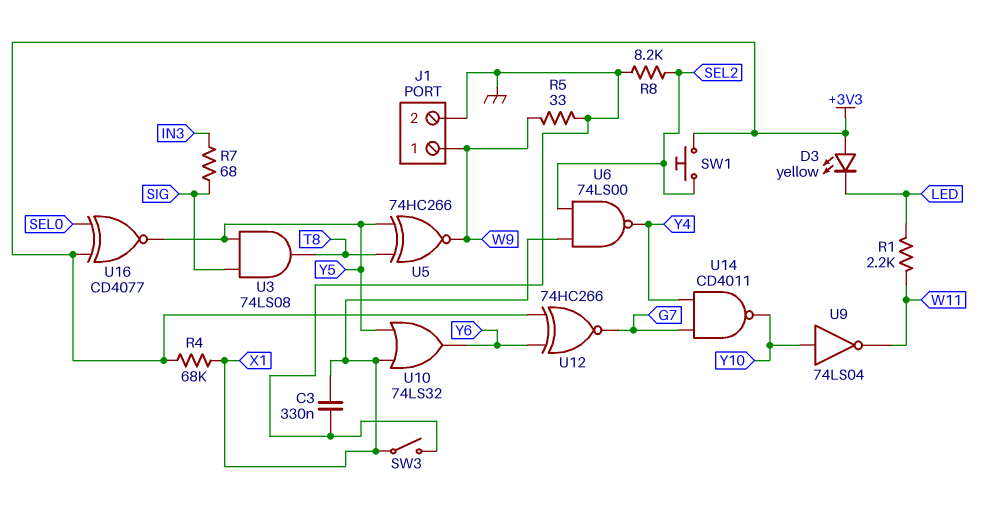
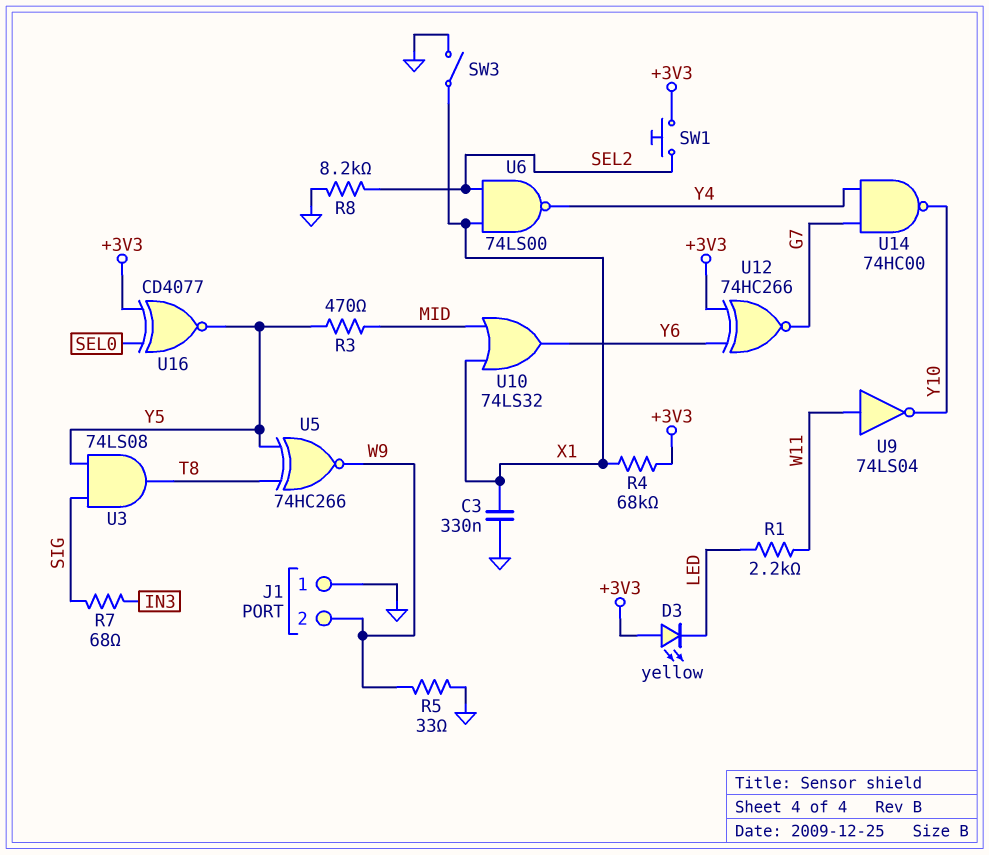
J1 pin 1: W9 -> GND
J1 pin 2: GND -> W9
R3: none -> 470 (MID, Y5)
U9: NOT 74LS04 (in Y10, out W11) -> NOT 74LS04 (in W11, out Y10)
U10: OR 74LS32 (in X1, in Y5, out Y6) -> OR 74LS32 (in MID, in X1, out Y6)
U14: NAND CD4011 (in G7, in Y4, out Y10) -> NAND 74HC00 (in G7, in Y4, out Y10)

